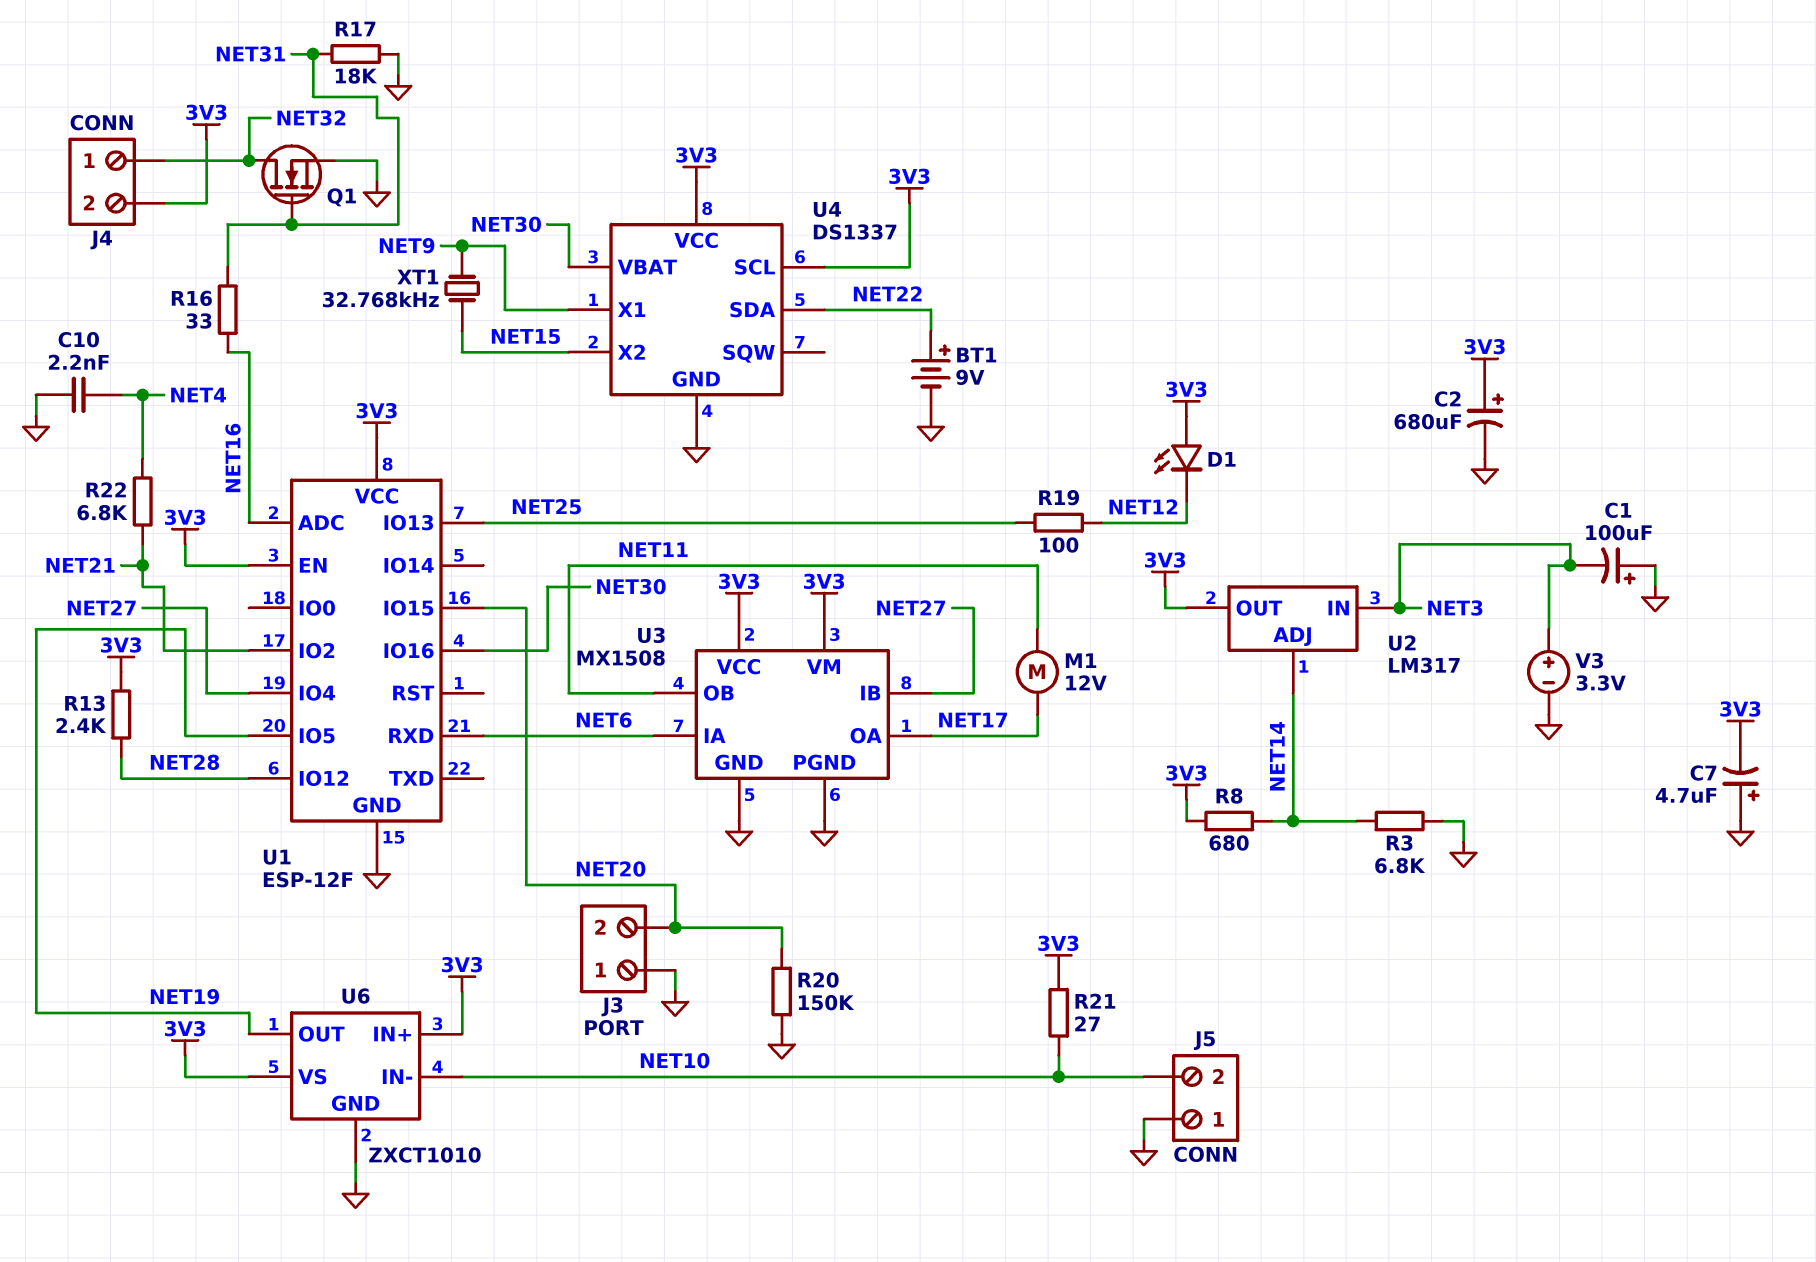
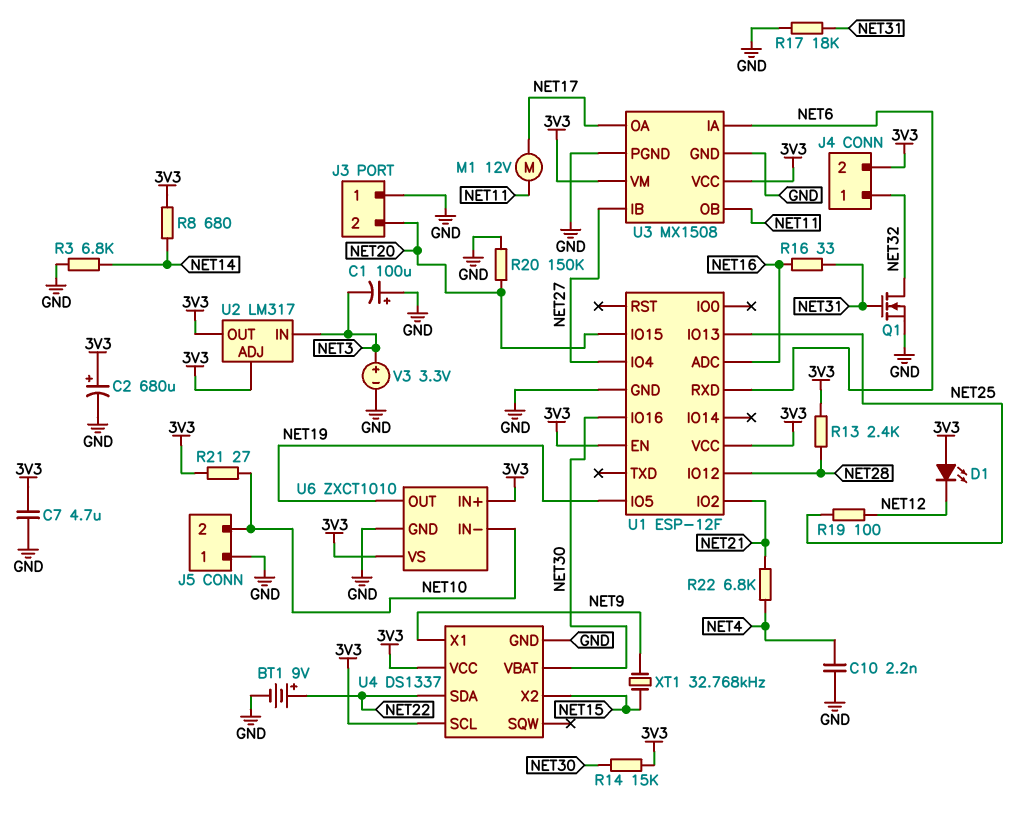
C7: 4.7uF (plus GND, minus 3V3) -> 4.7uF (3V3, GND)
R14: none -> 15k (3V3, NET30)
U2 pin ADJ: NET14 -> 3V3

